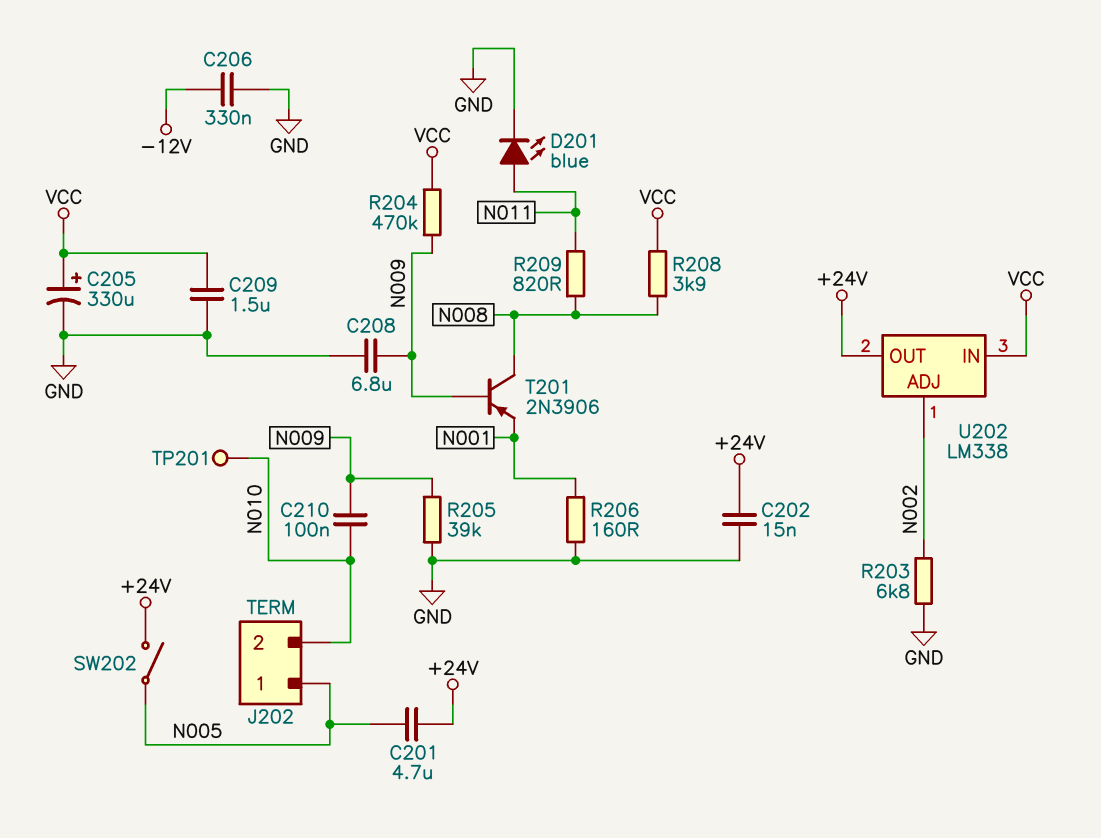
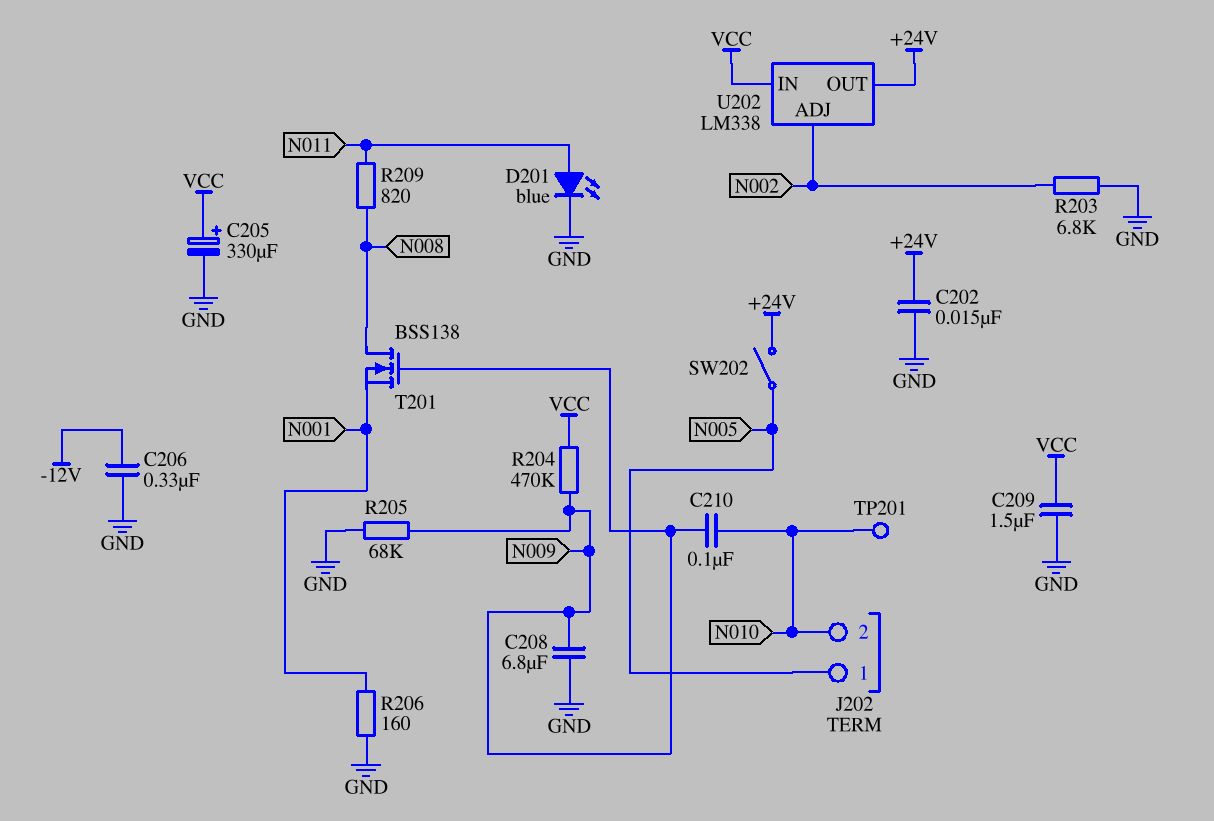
C201: 4.7uF (+24V, N005) -> none
R205: 39k (GND, N009) -> 68k (GND, N009)
R208: 3.9k (N008, VCC) -> none
T201: PNP 2N3906 (B N009, C N008, E N001) -> NMOS BSS138 (G N009, D N008, S N001)

